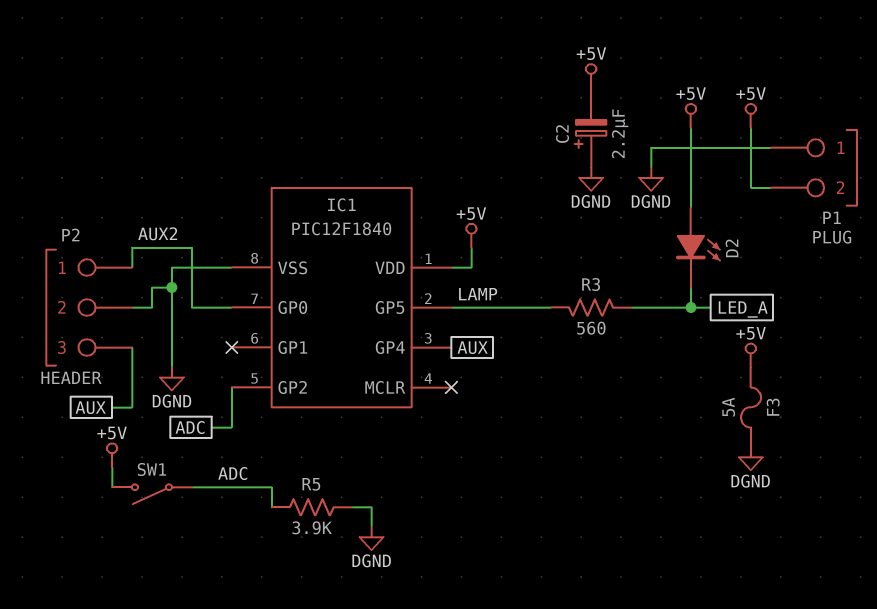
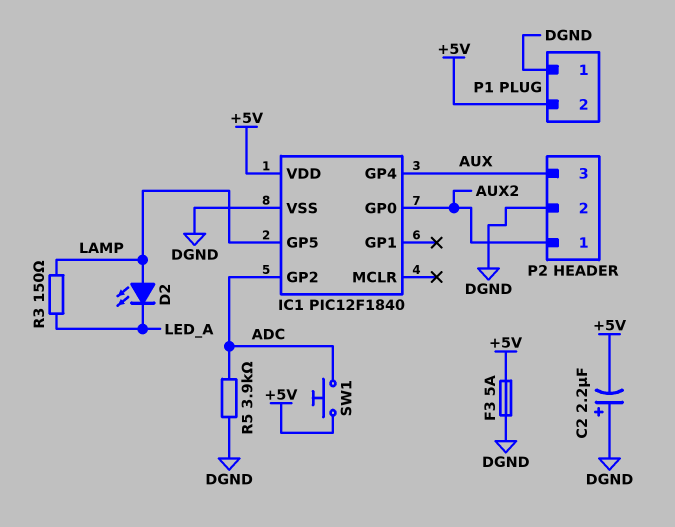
D2: LED (A +5V, K LED_A) -> LED (A LAMP, K LED_A)
R3: 560 (LAMP, LED_A) -> 150 (LAMP, LED_A)
SW1: switch (+5V, ADC) -> button (+5V, ADC)

